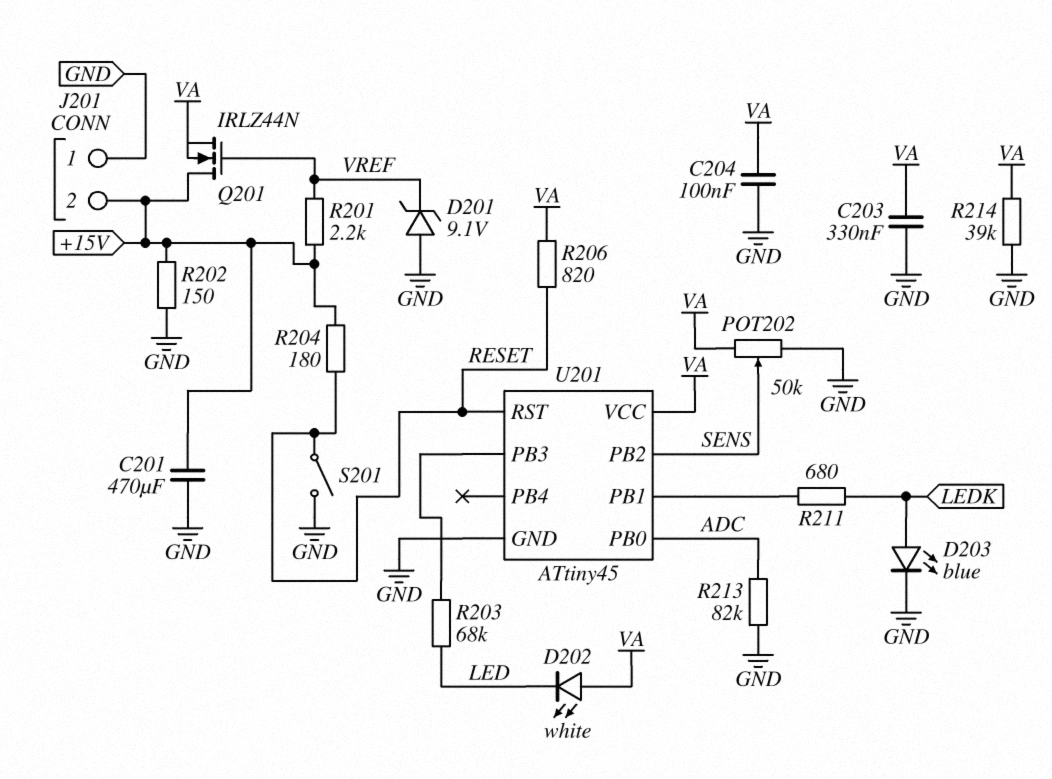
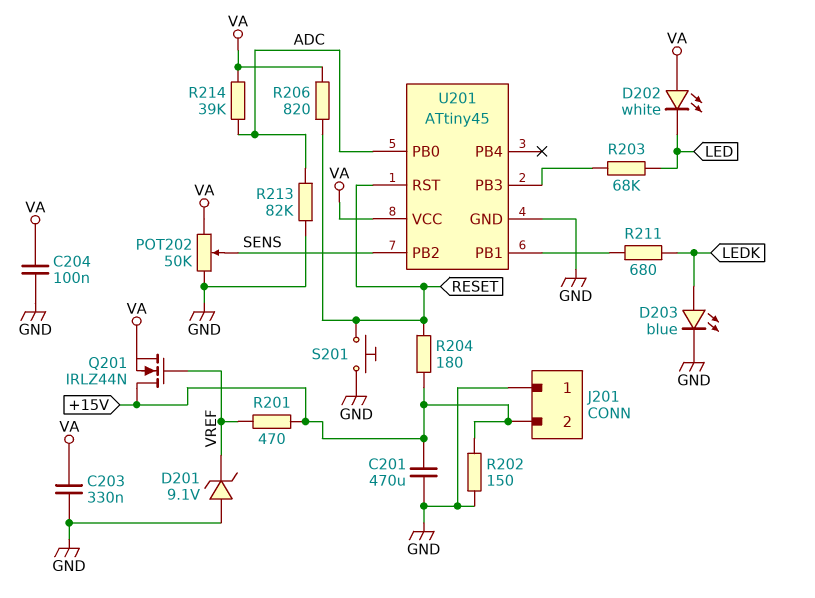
R201: 2.2k (+15V, VREF) -> 470 (+15V, VREF)
R214: 39k (GND, VA) -> 39k (ADC, VA)
S201: switch (GND, RESET) -> button (GND, RESET)

